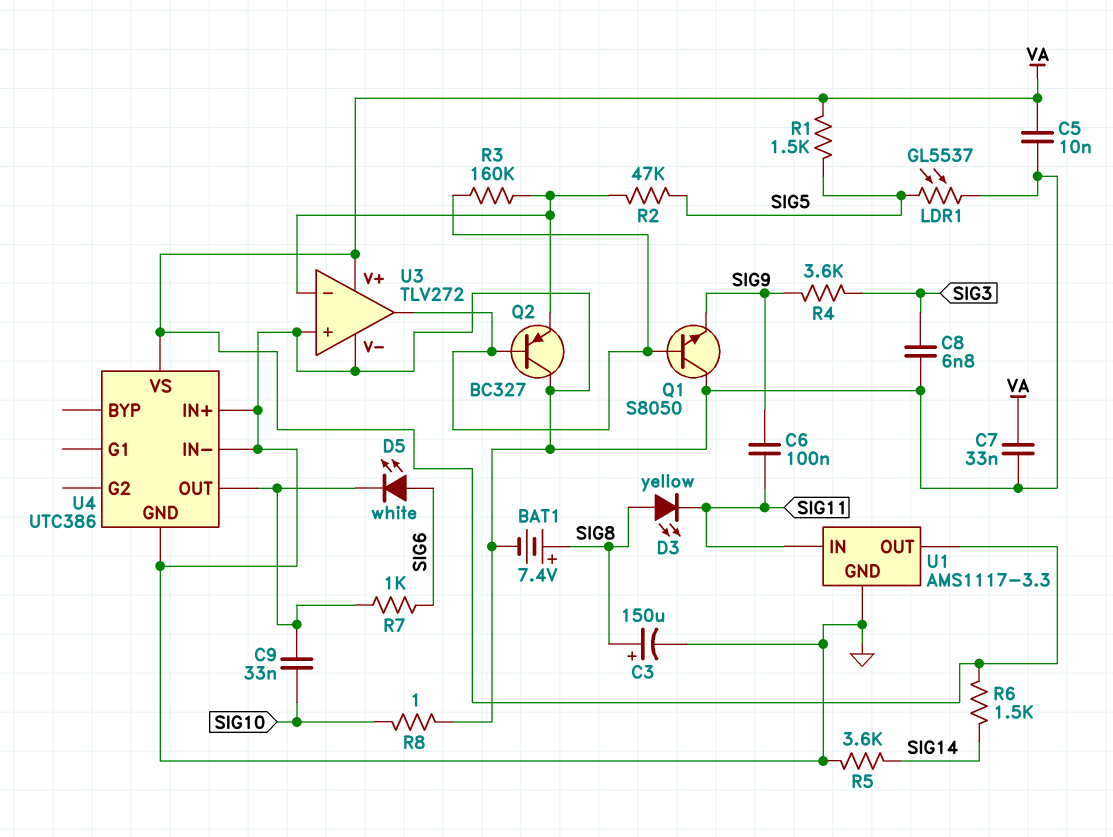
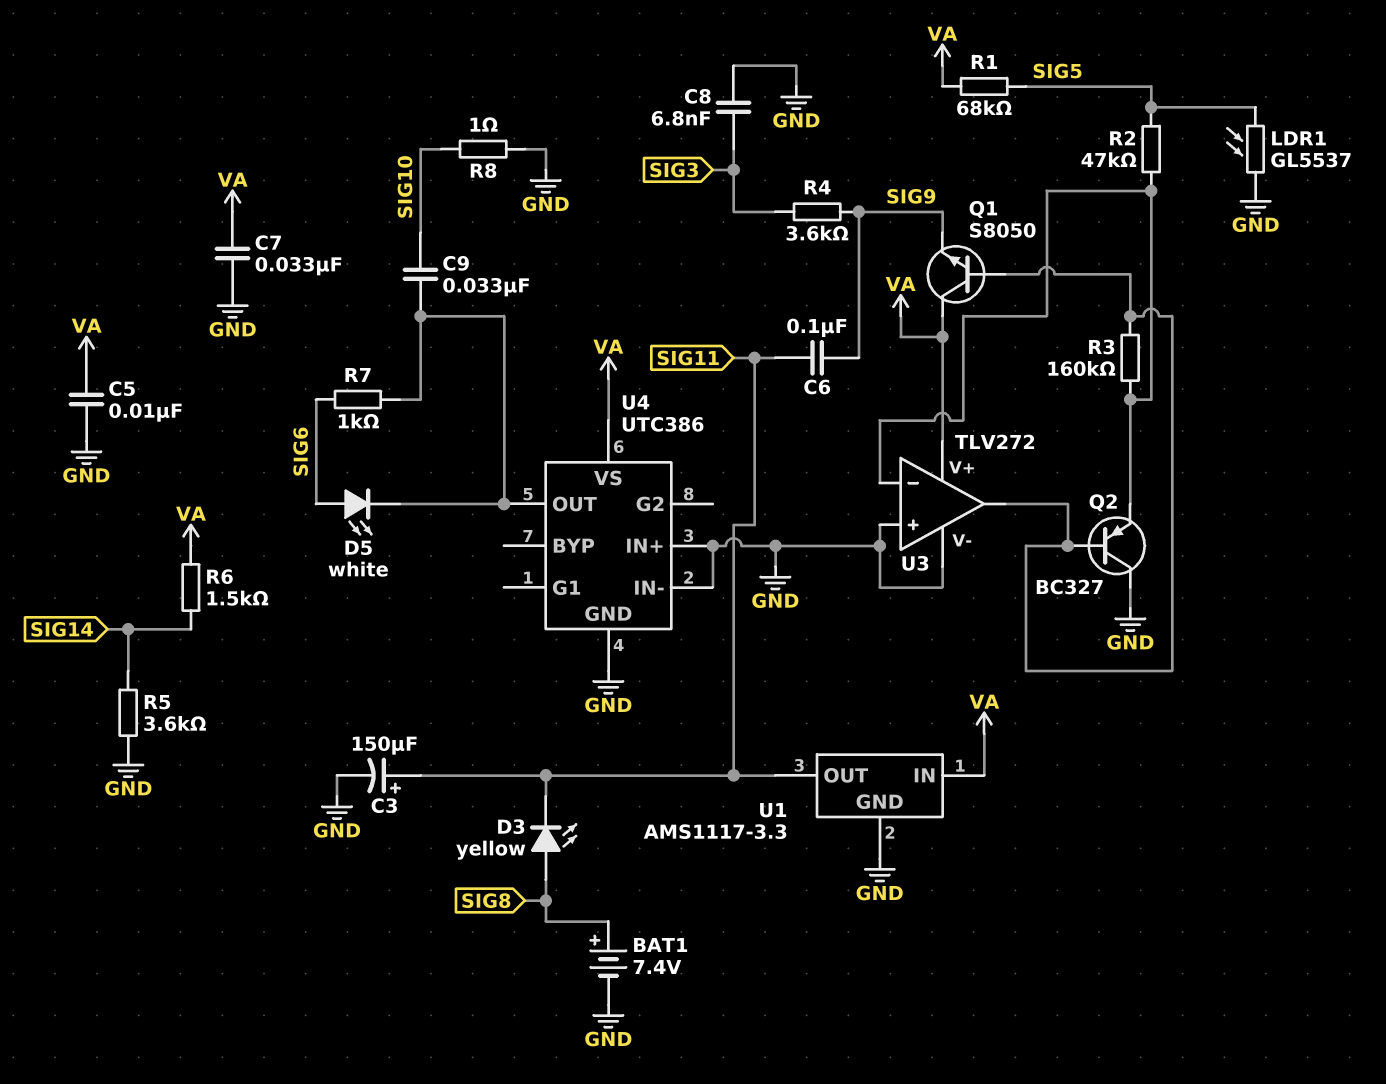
C3: 150uF (plus SIG8, minus GND) -> 150uF (plus SIG11, minus GND)
Q1: NPN S8050 (B U3/out, C GND, E SIG9) -> NPN S8050 (B U3/out, C VA, E SIG9)
R1: 1.5k (SIG5, VA) -> 68k (SIG5, VA)
U1 pin IN: SIG11 -> VA
U1 pin OUT: VA -> SIG11

